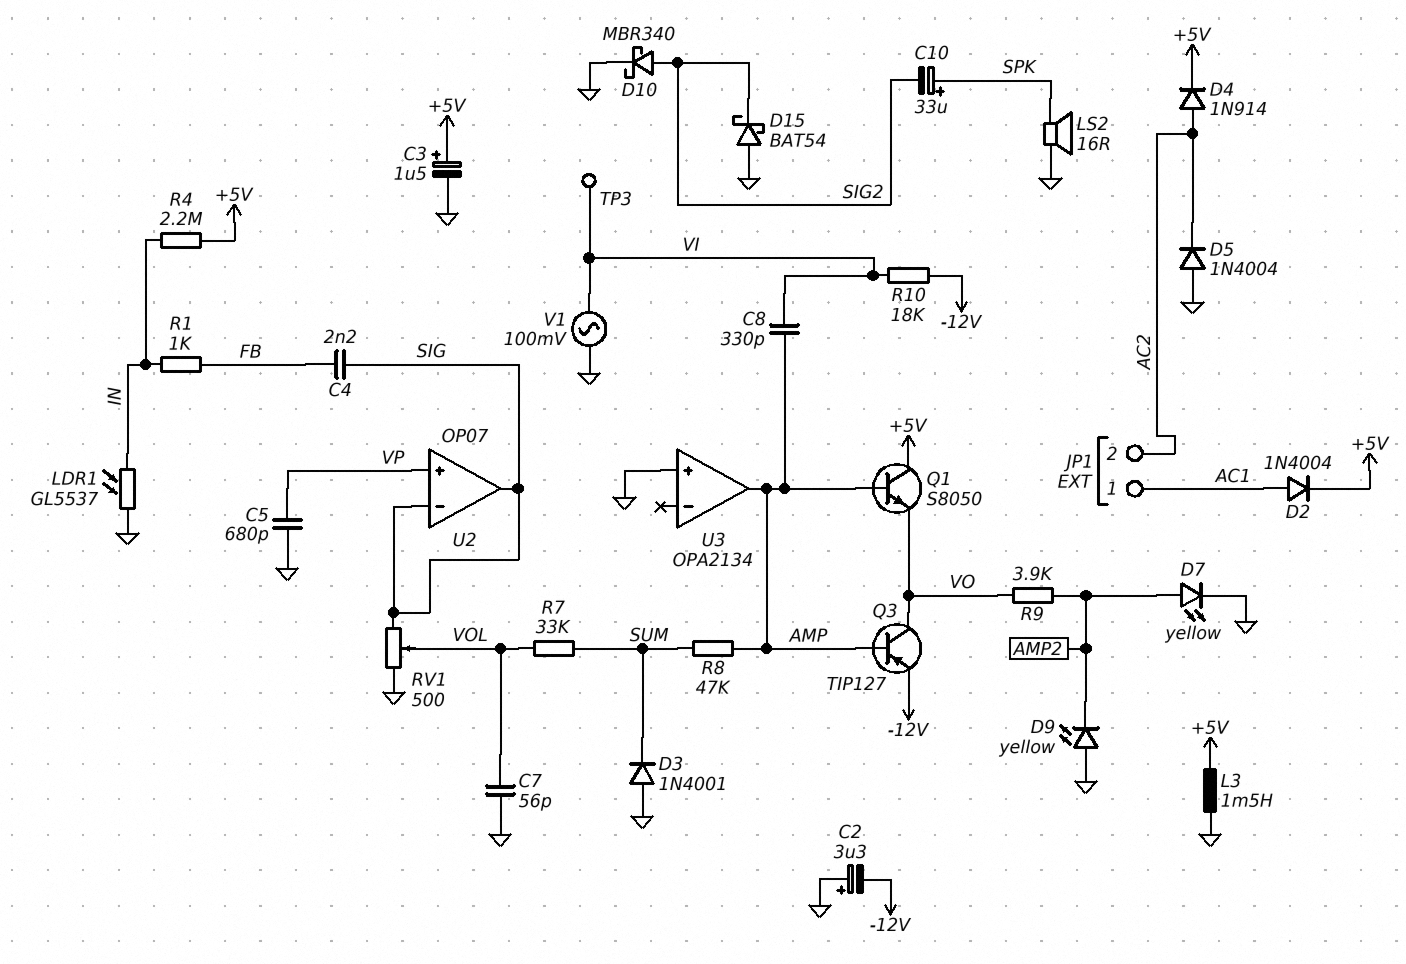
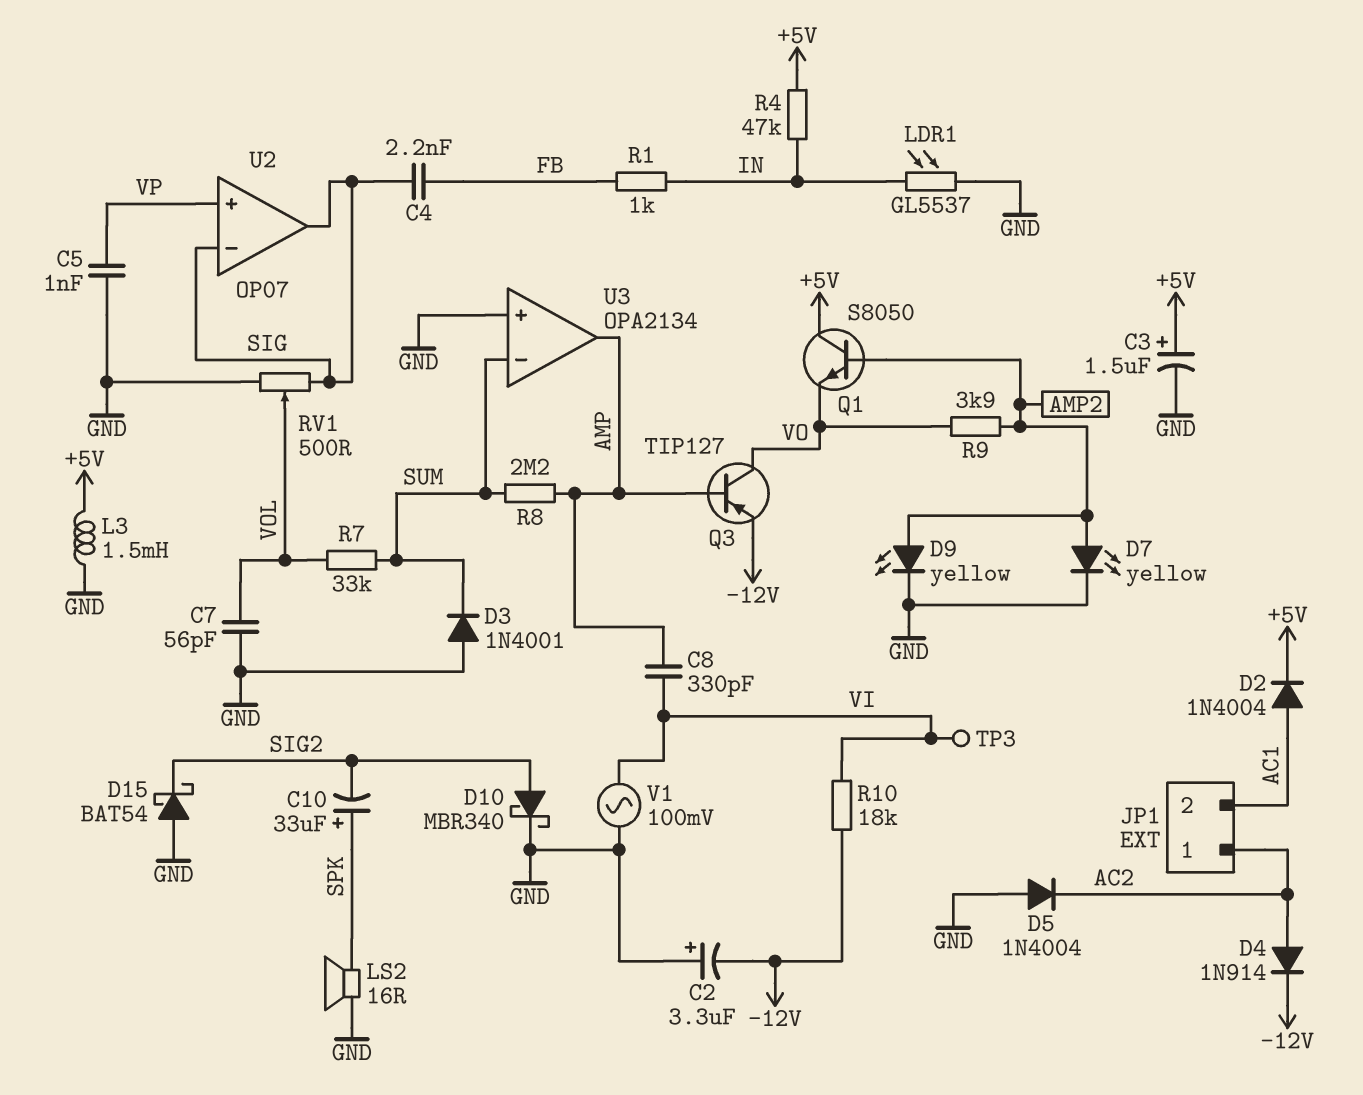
C5: 680pF (GND, VP) -> 1nF (GND, VP)
D4: diode 1N914 (A AC2, K +5V) -> diode 1N914 (A AC2, K -12V)
D9: LED yellow (A GND, K AMP2) -> LED yellow (A AMP2, K GND)
JP1 pin 1: AC1 -> AC2
JP1 pin 2: AC2 -> AC1
Q1: NPN S8050 (B AMP, C +5V, E VO) -> NPN S8050 (B AMP2, C +5V, E VO)
R4: 2.2M (+5V, IN) -> 47k (+5V, IN)
R8: 47k (AMP, SUM) -> 2.2M (AMP, SUM)
U3 pin in-: none -> SUM

